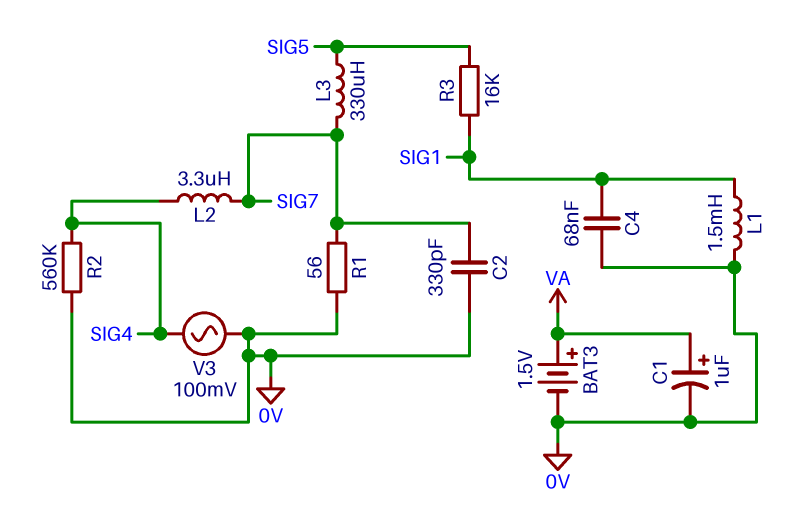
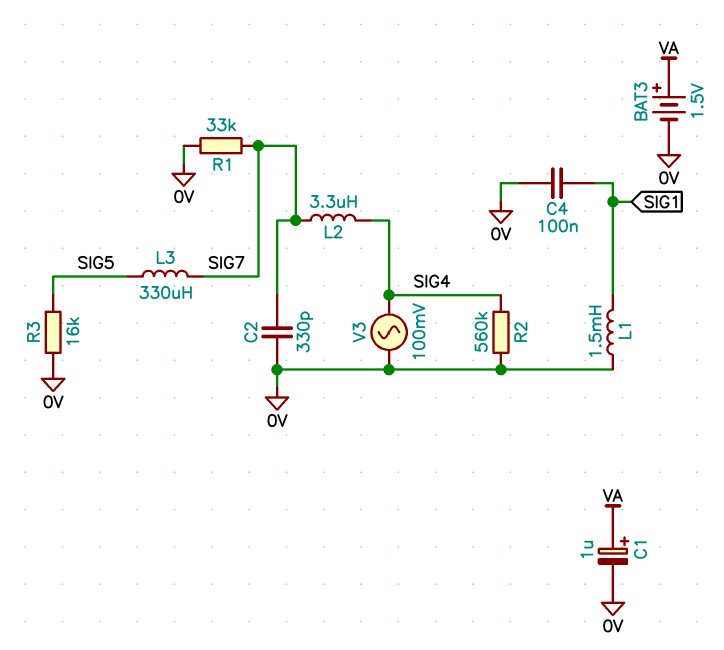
C4: 68nF (0V, SIG1) -> 100nF (0V, SIG1)
R1: 56 (0V, SIG7) -> 33k (0V, SIG7)
R3: 16k (SIG1, SIG5) -> 16k (0V, SIG5)

